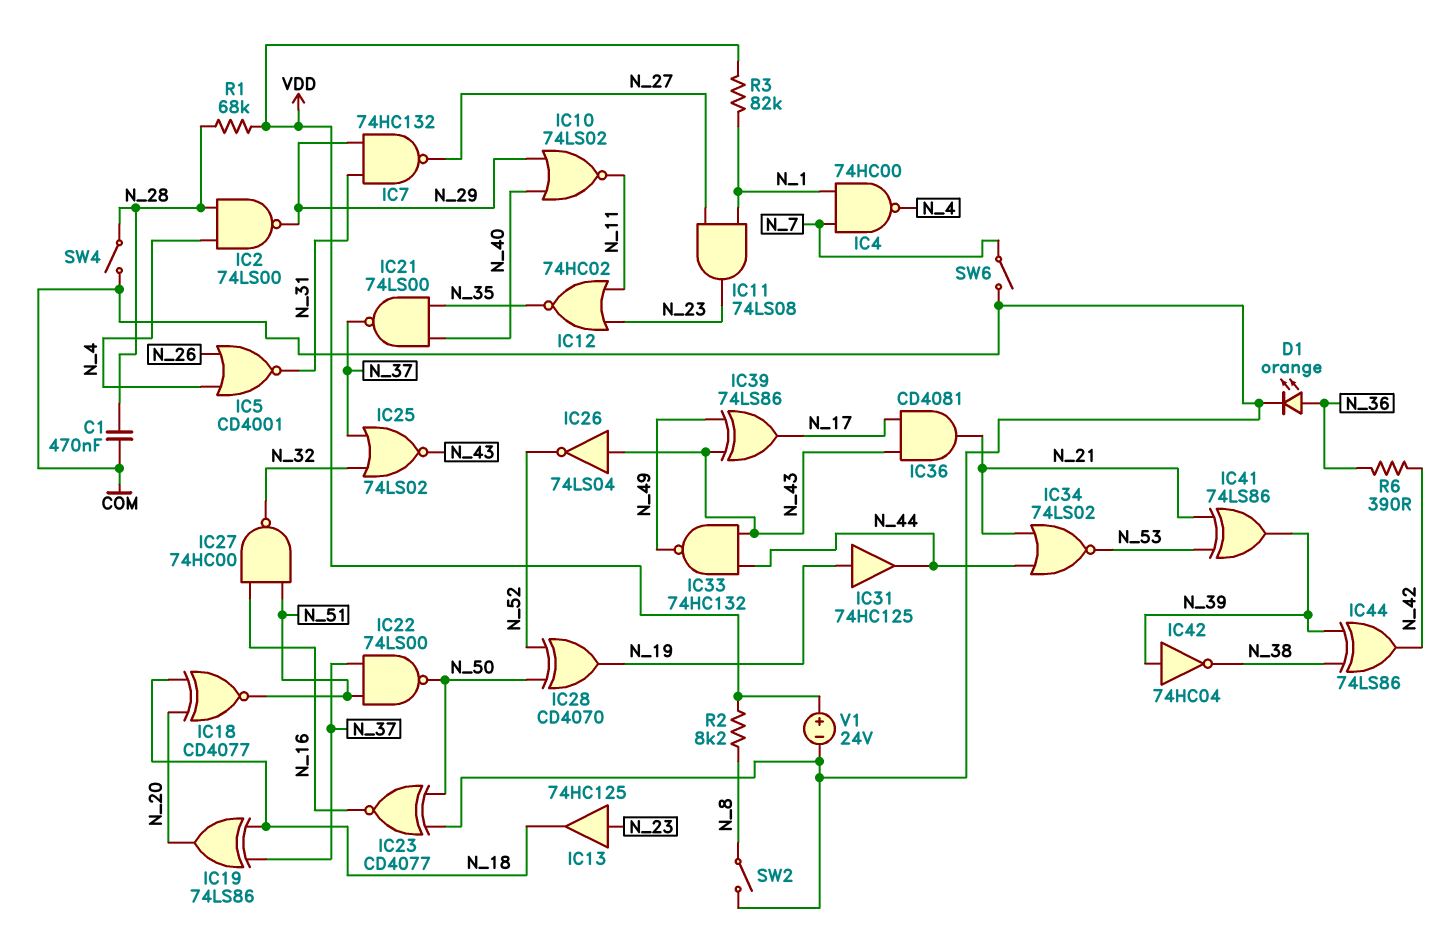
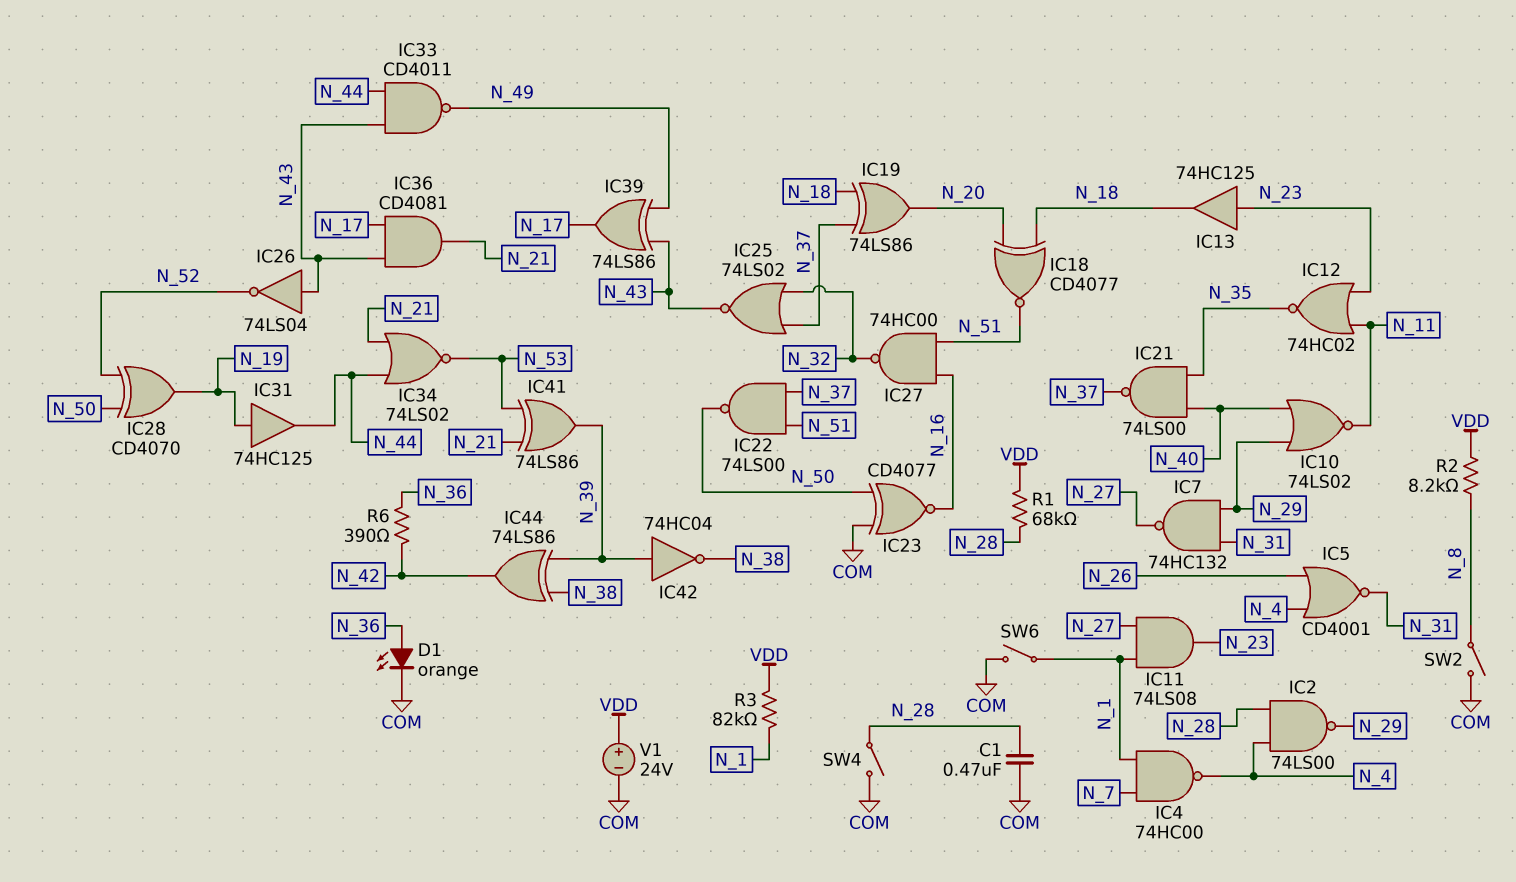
IC33: NAND 74HC132 (in N_43, in N_44, out N_49) -> NAND CD4011 (in N_43, in N_44, out N_49)
SW6: switch (COM, N_7) -> switch (COM, N_1)

